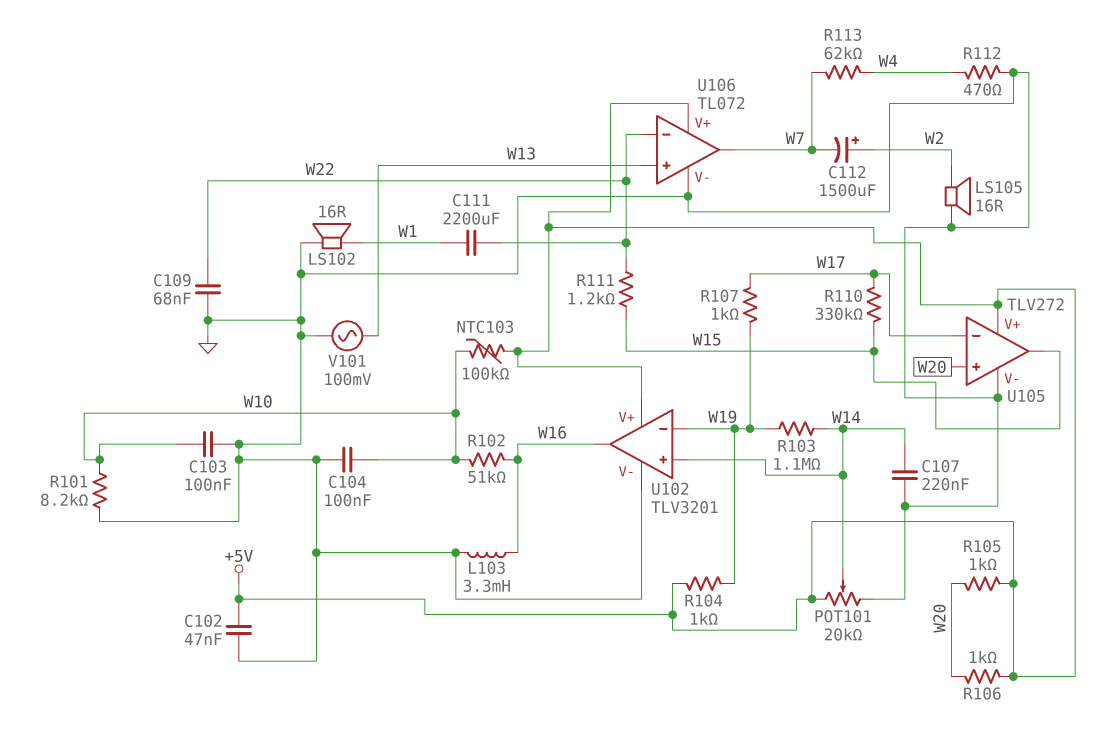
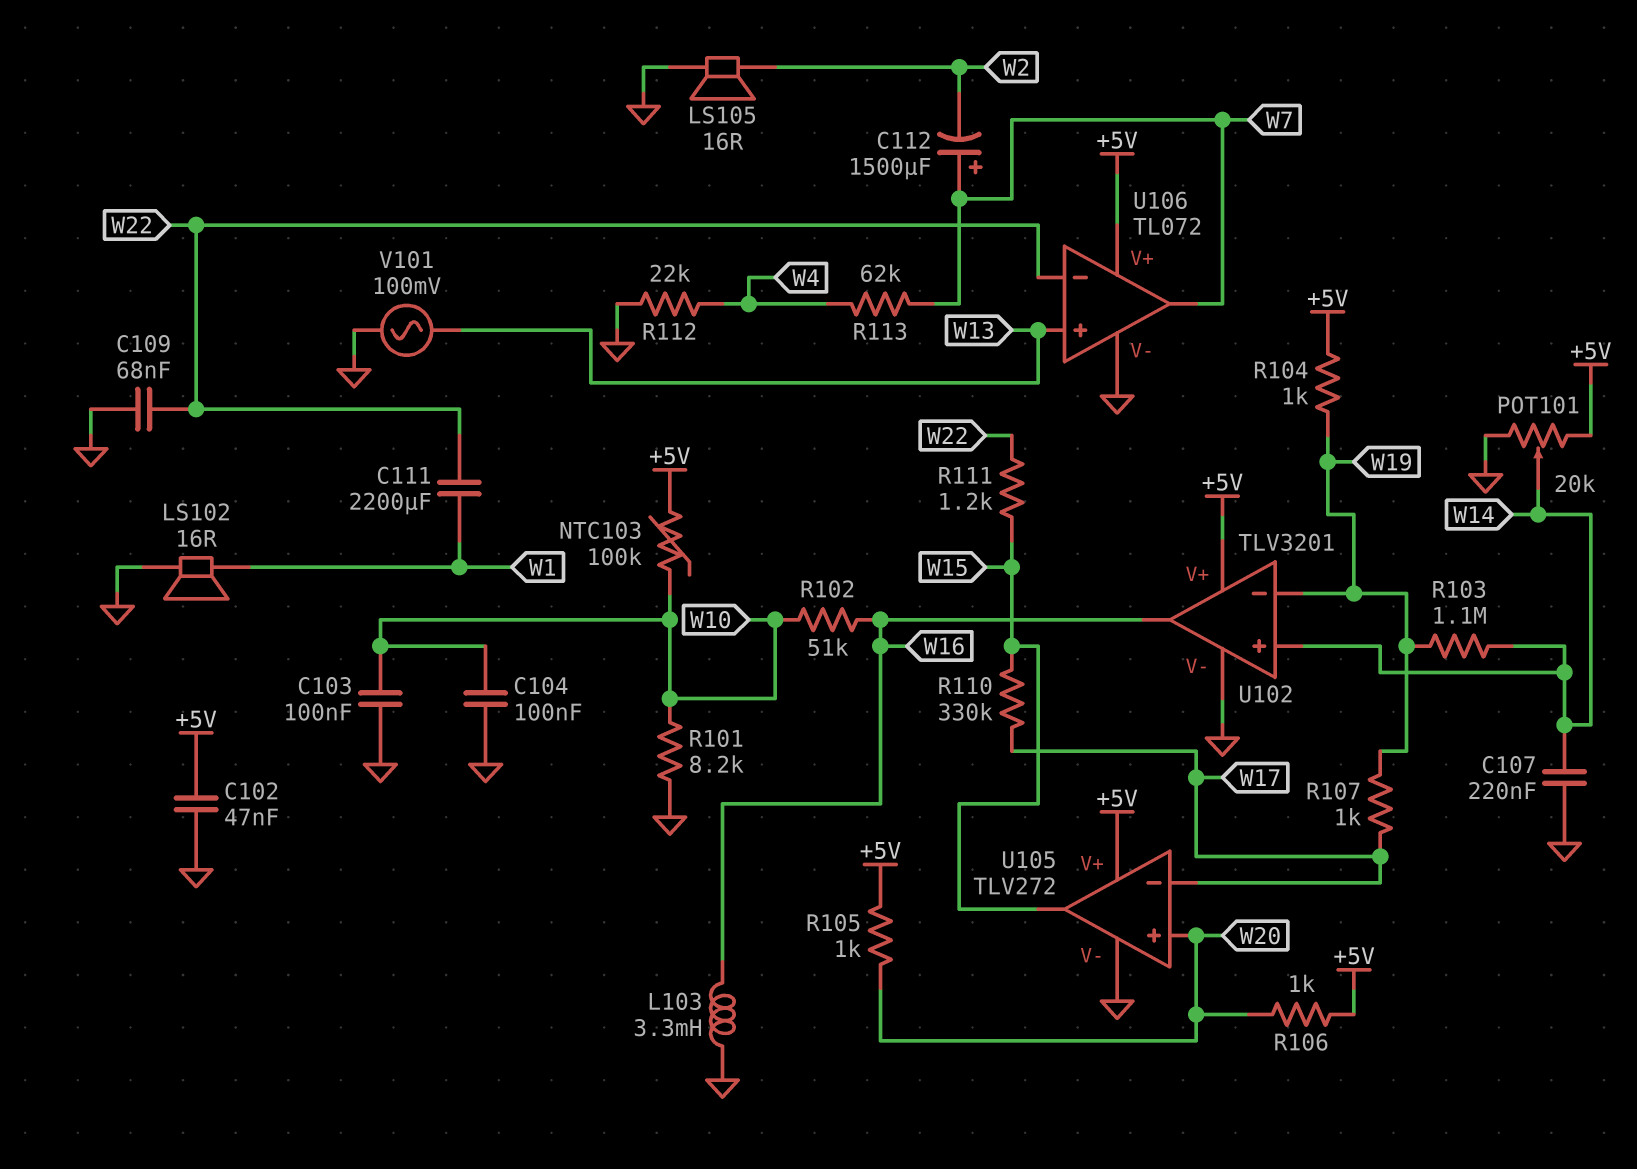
C112: 1500uF (plus W2, minus W7) -> 1500uF (plus W7, minus W2)
R112: 470 (GND, W4) -> 22k (GND, W4)

